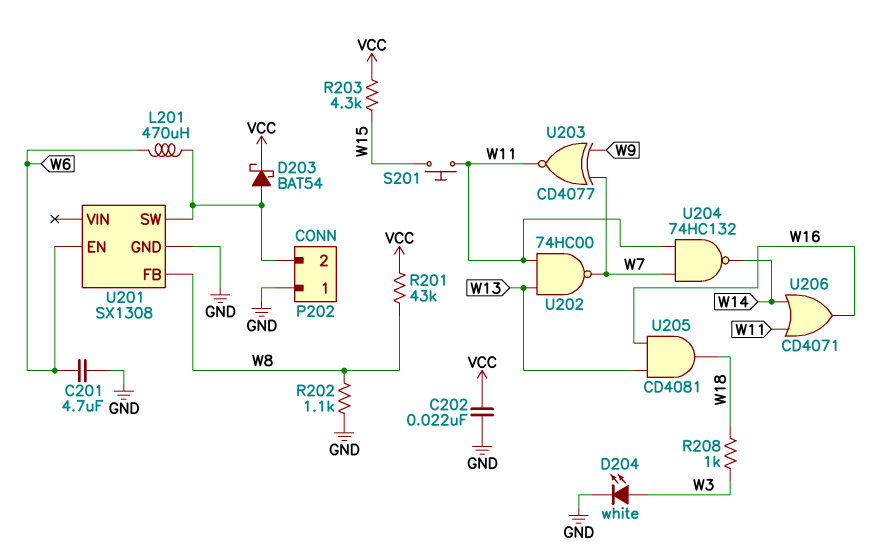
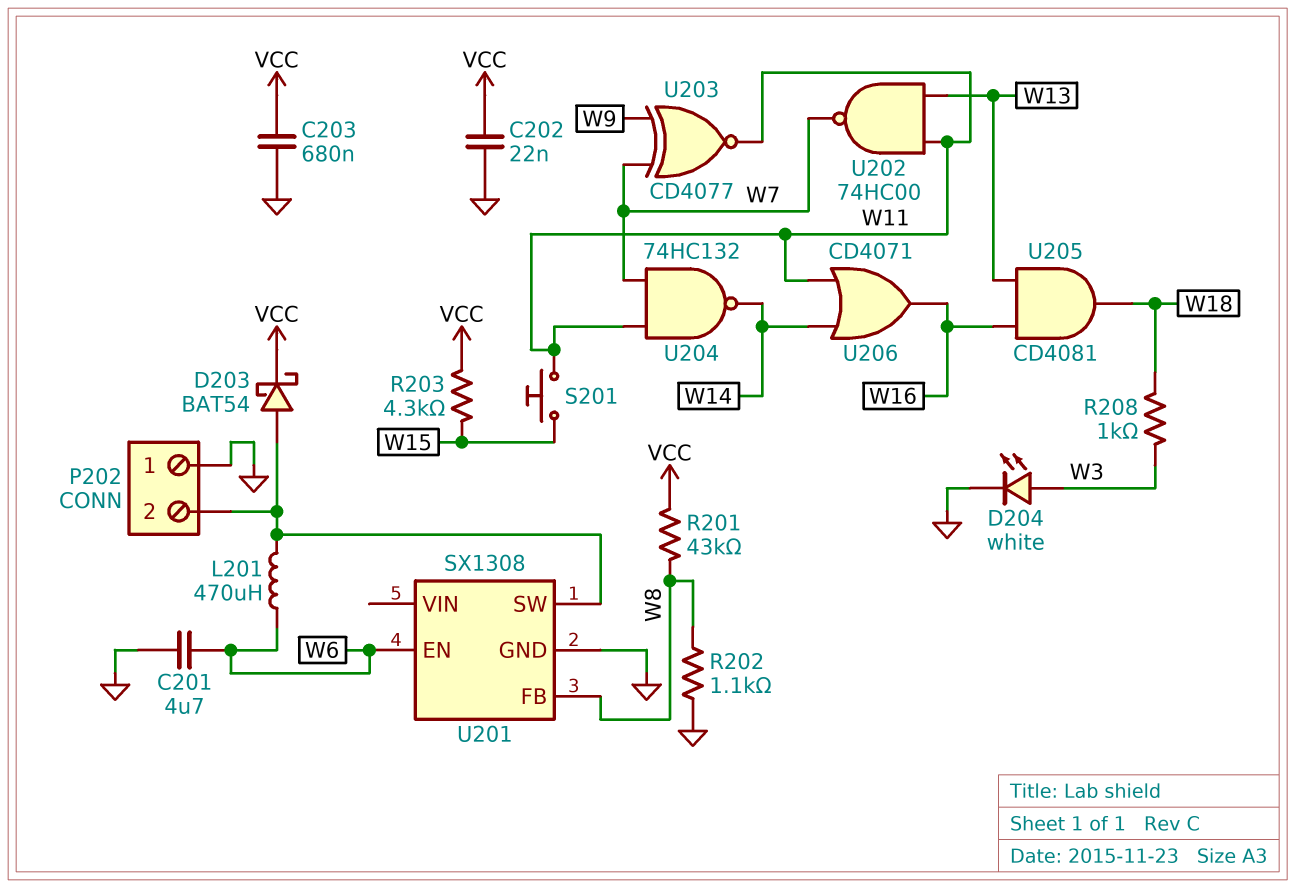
C203: none -> 680nF (GND, VCC)

